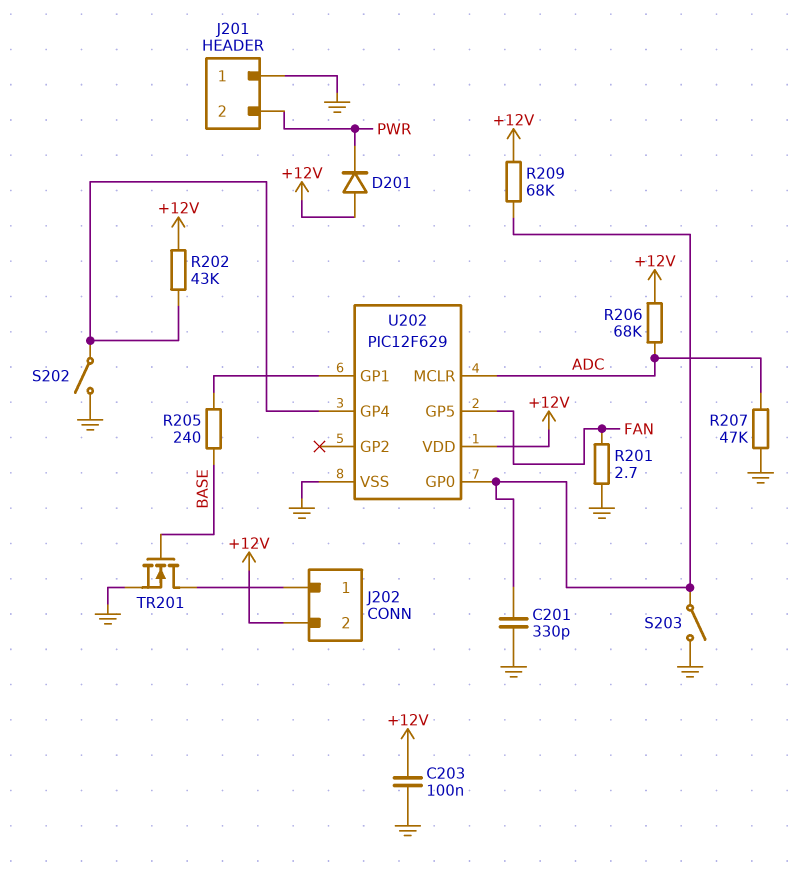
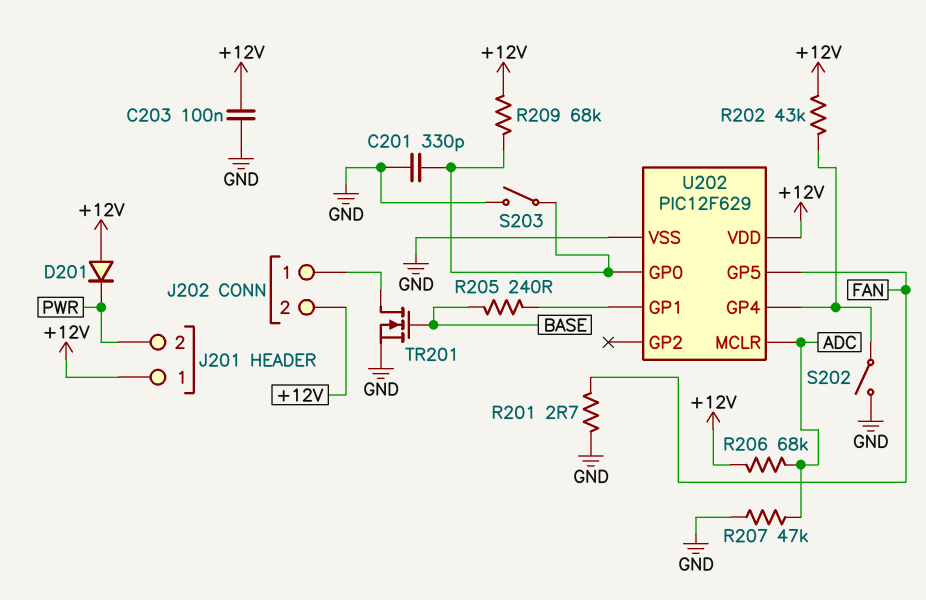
J201 pin 1: GND -> +12V

